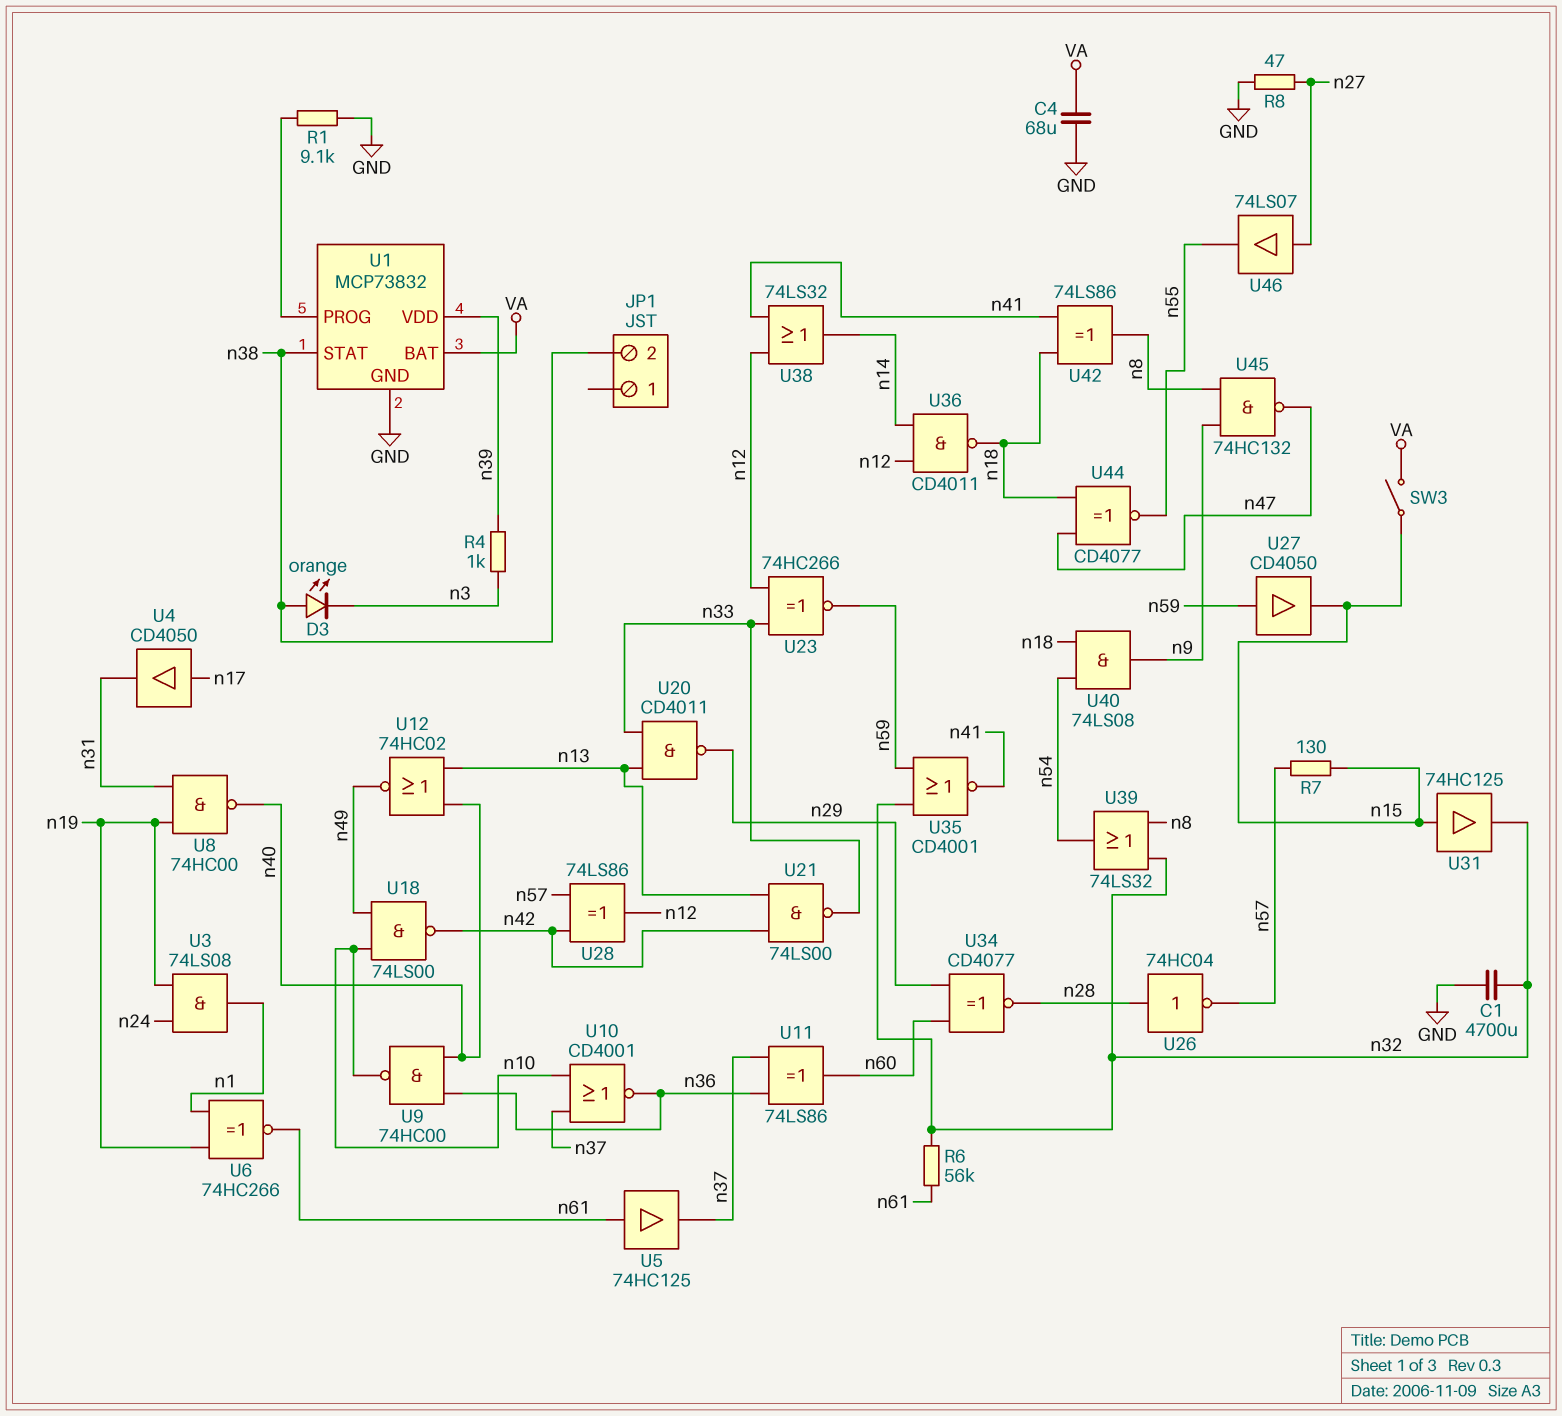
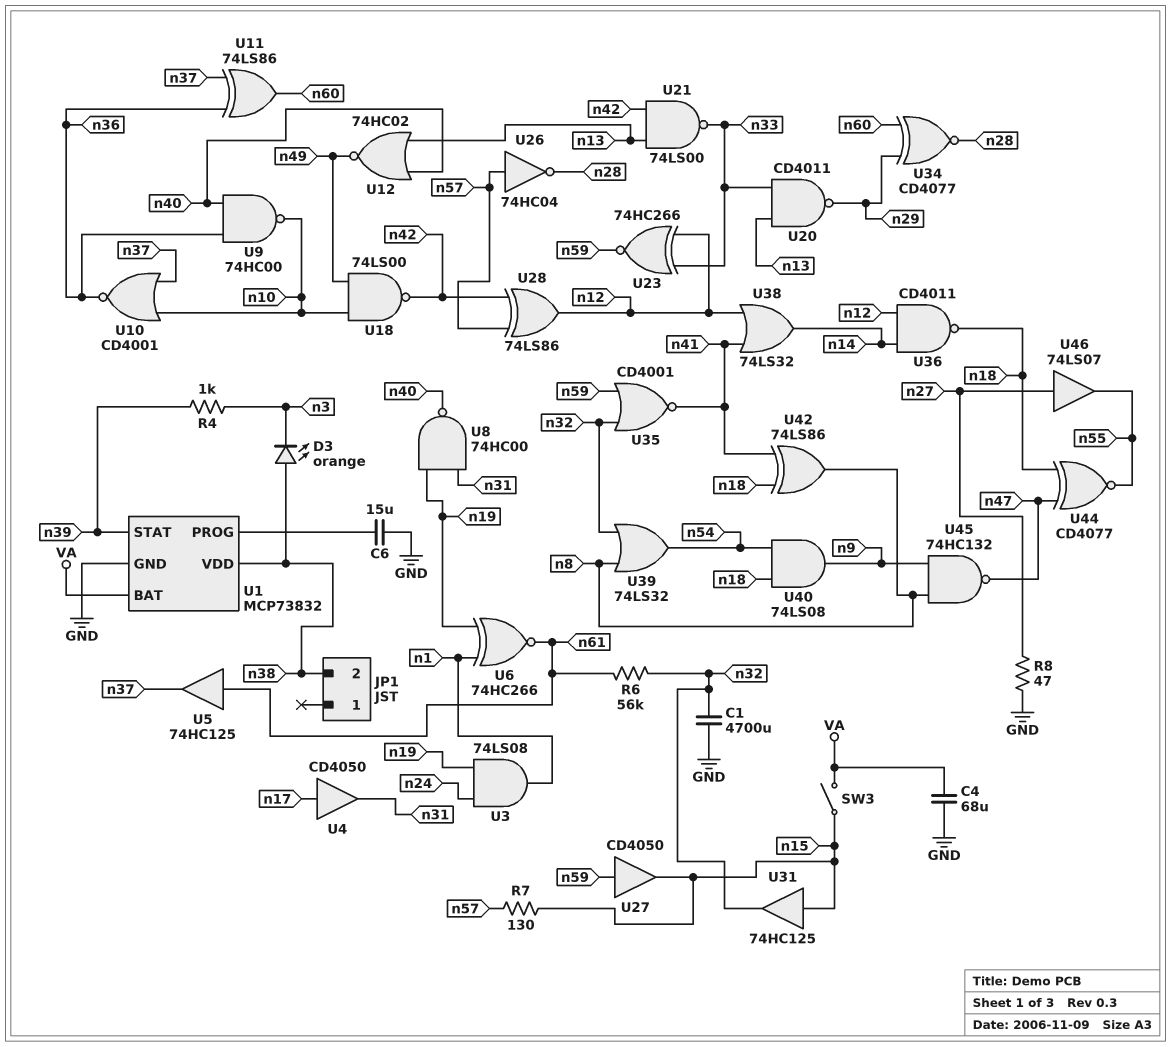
C6: none -> 15uF (GND, U1/PROG)
R1: 9.1k (GND, U1/PROG) -> none
U1 pin STAT: n38 -> n39
U1 pin VDD: n39 -> n38
U26: NOT 74HC04 (in n28, out n57) -> NOT 74HC04 (in n57, out n28)

